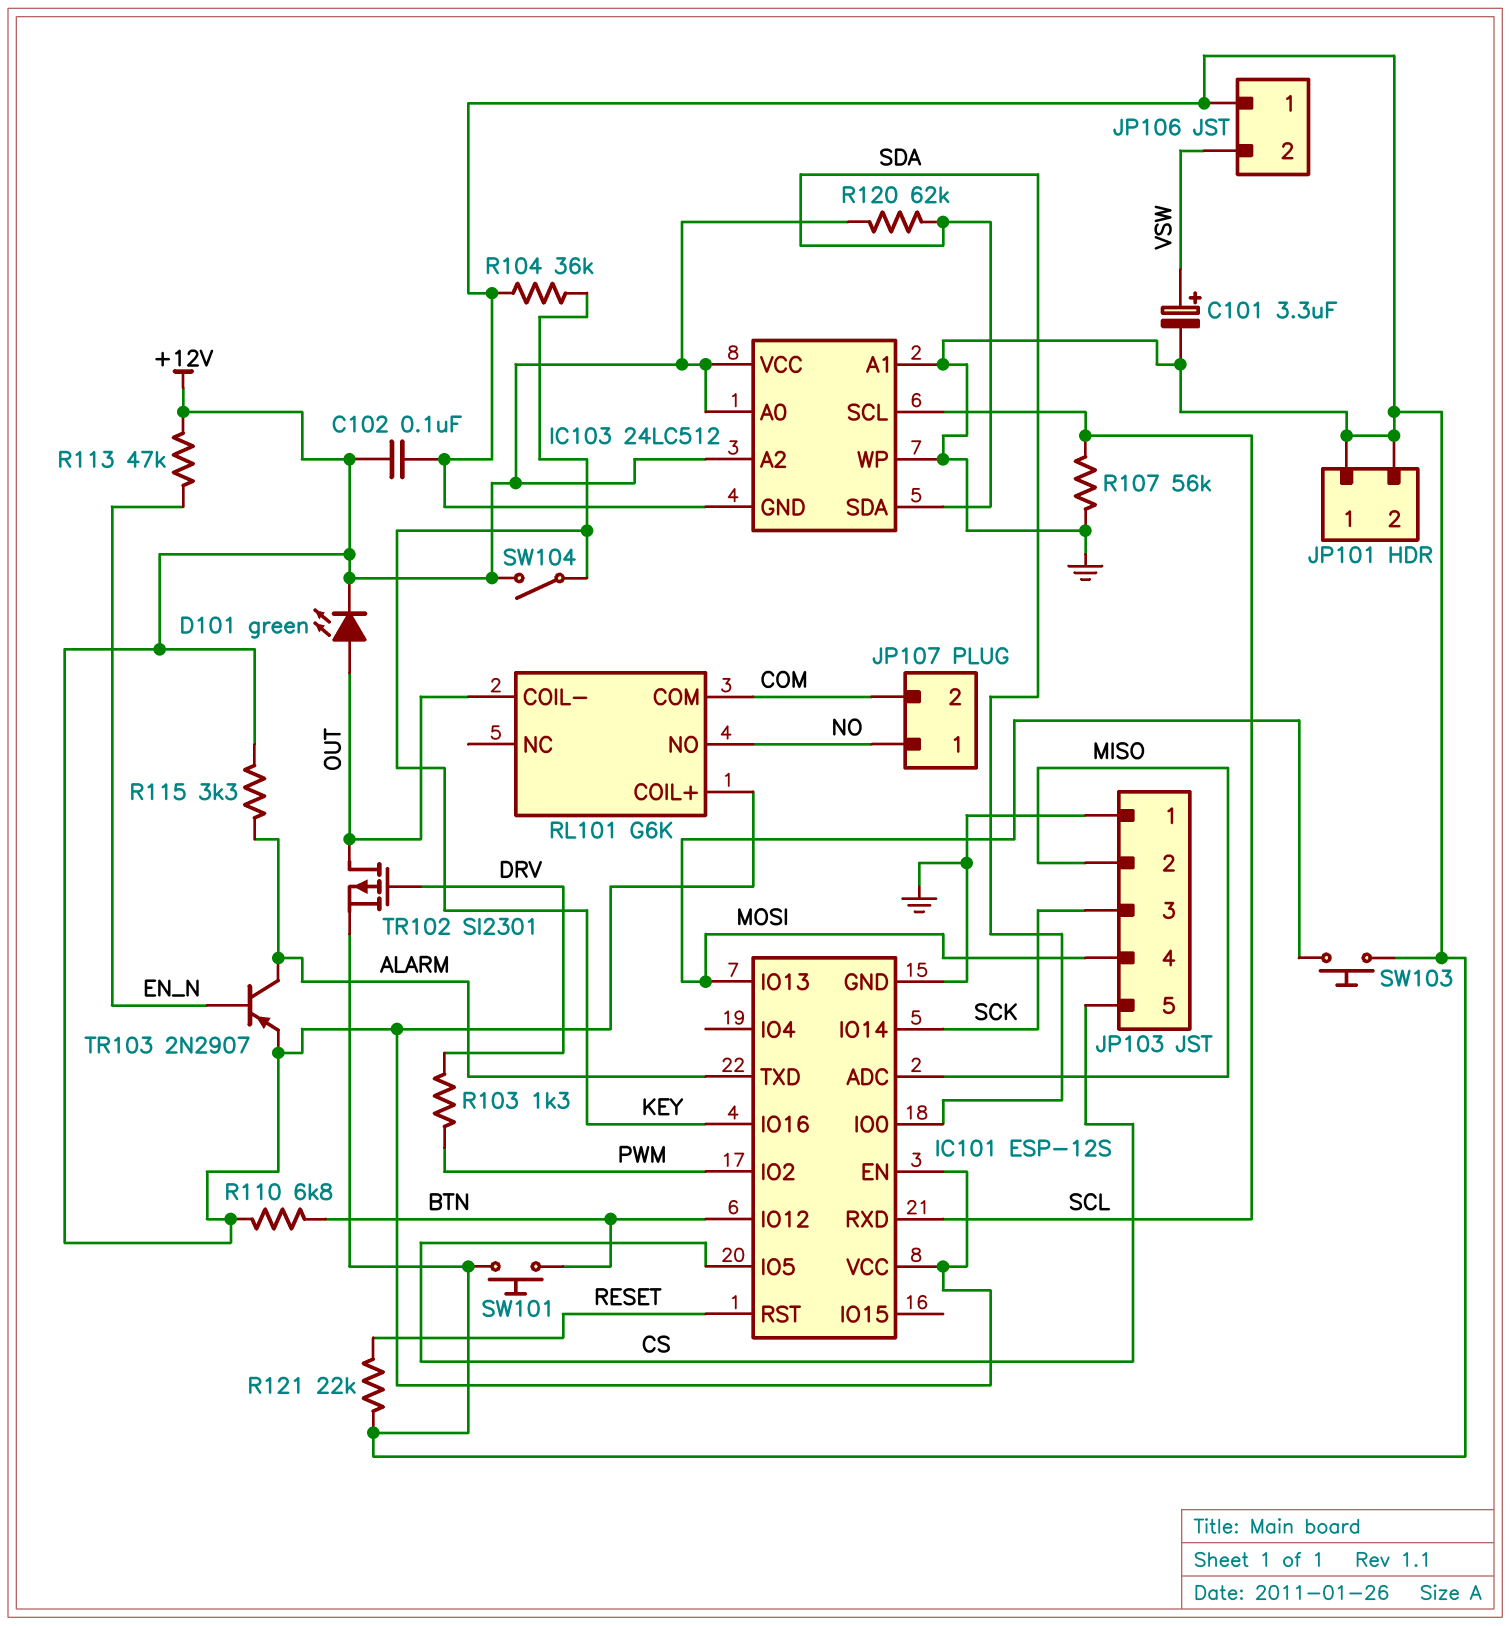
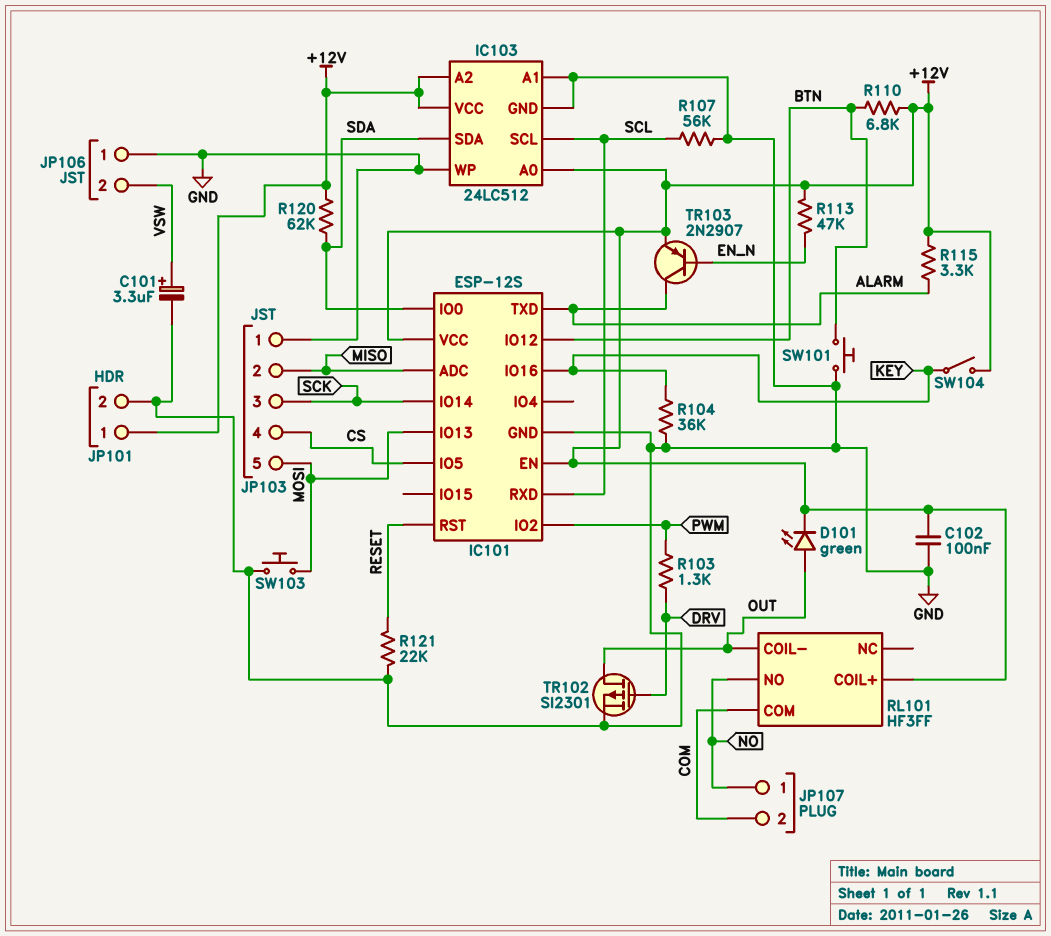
JP101 pin 1: GND -> +12V
JP103 pin 4: MOSI -> CS
JP103 pin 5: CS -> MOSI
RL101: G6K -> HF3FF

